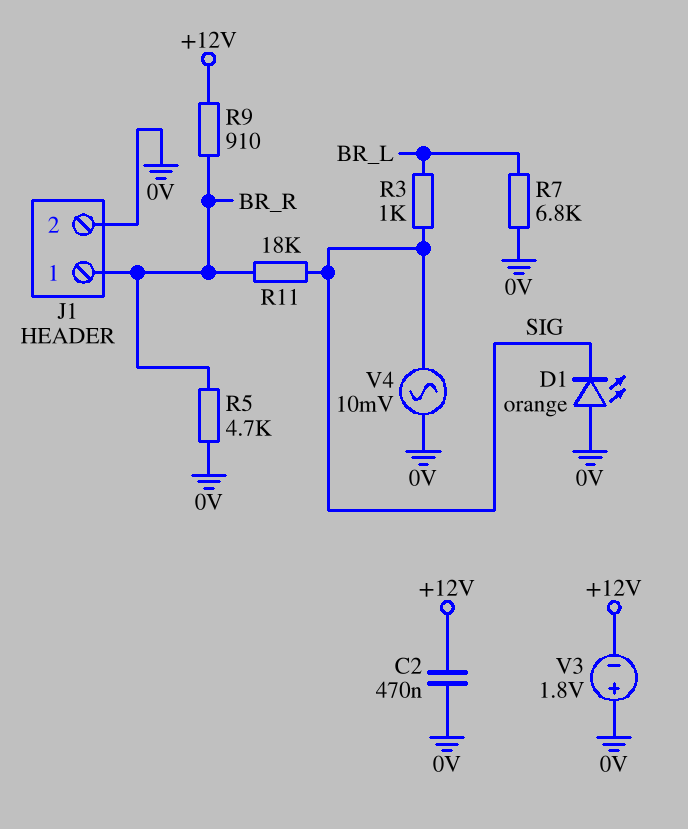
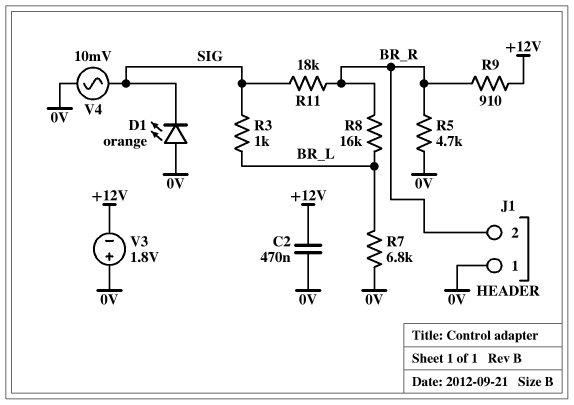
J1 pin 1: BR_R -> 0V
J1 pin 2: 0V -> BR_R
R8: none -> 16k (BR_L, BR_R)

